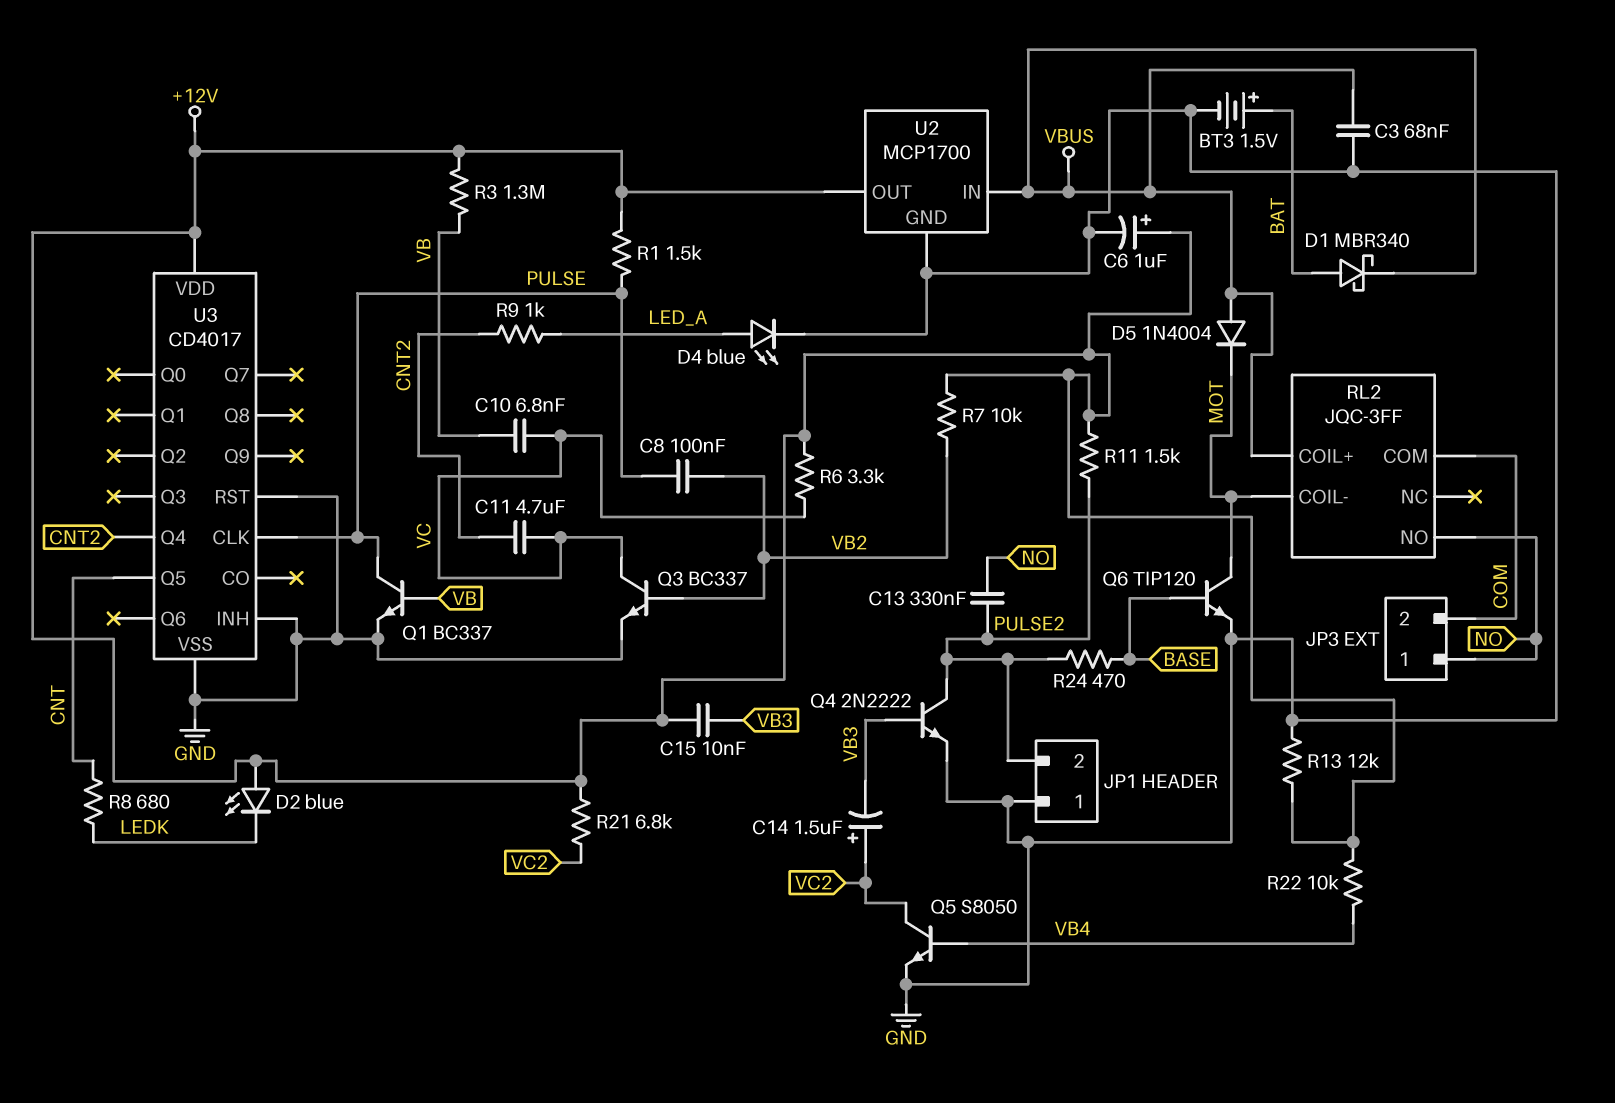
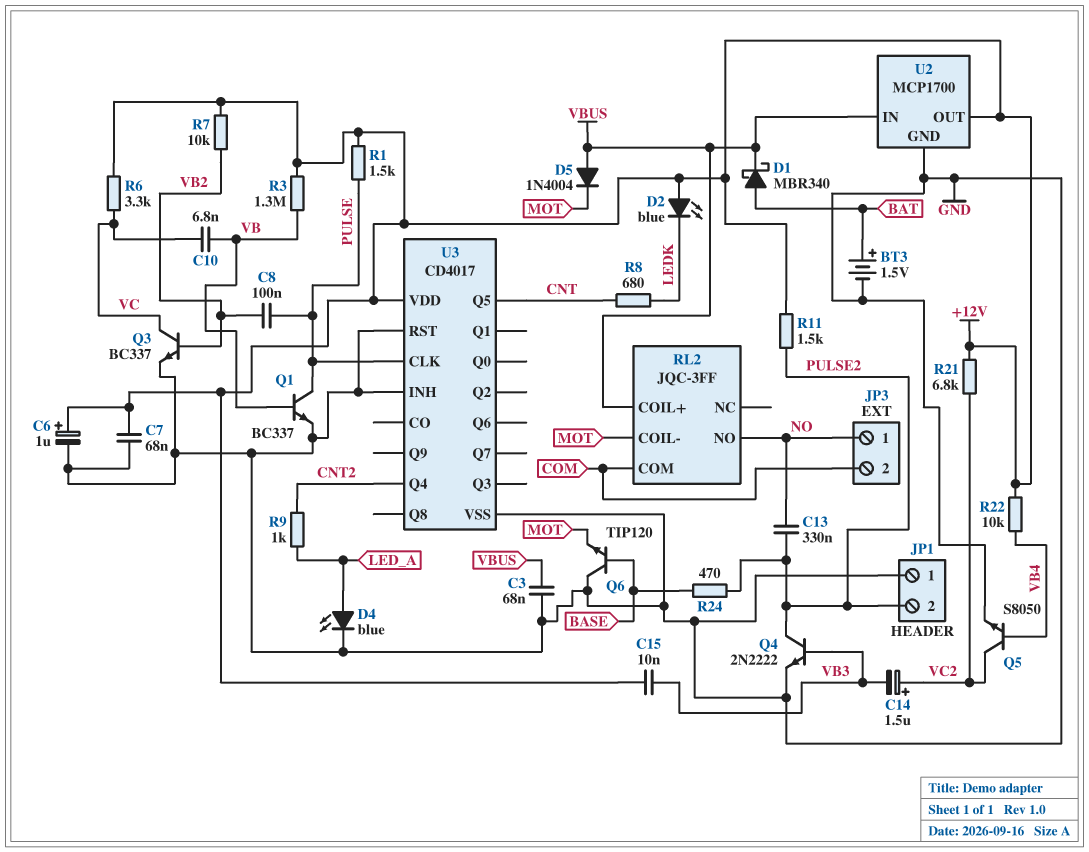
C7: none -> 68nF (+12V, GND)
C11: 4.7uF (CNT2, VC) -> none
Q6: NPN TIP120 (B BASE, C MOT, E GND) -> NPN TIP120 (B BASE, C GND, E MOT)
R13: 12k (+12V, GND) -> none

